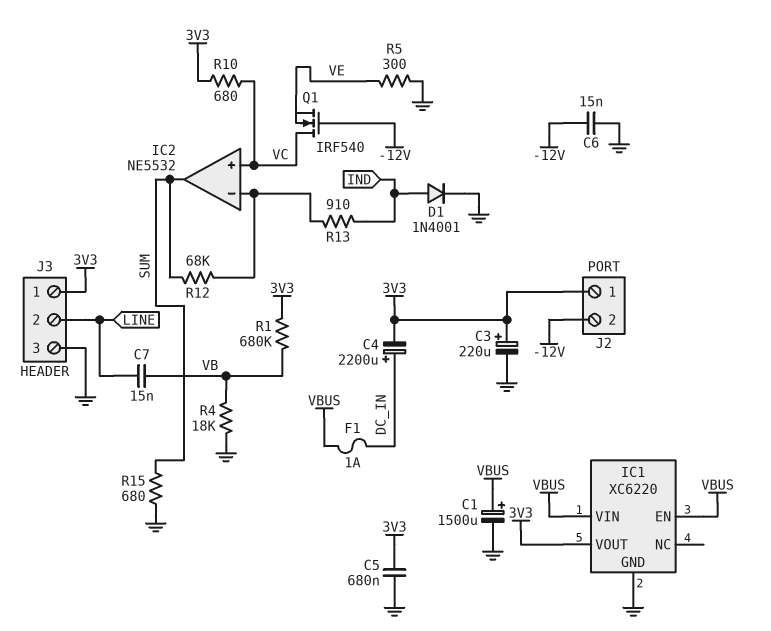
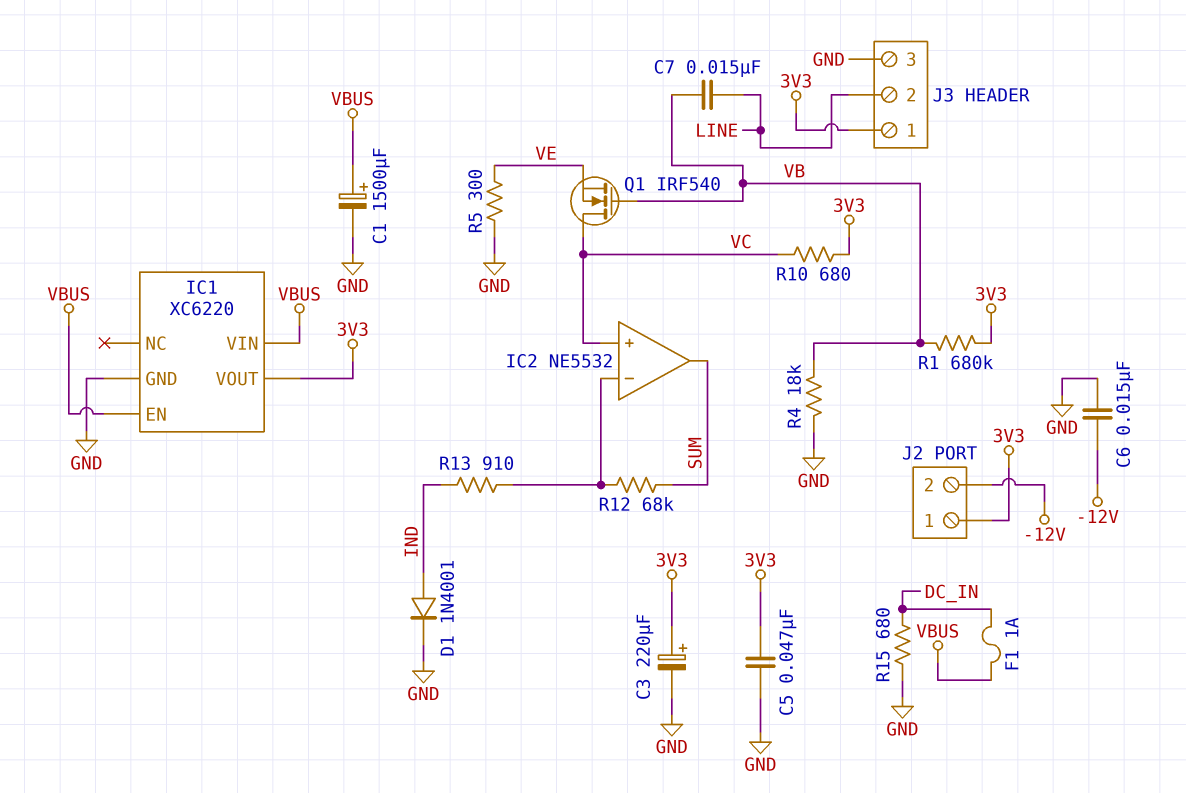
C4: 2200uF (plus DC_IN, minus 3V3) -> none
C5: 680nF (3V3, GND) -> 47nF (3V3, GND)
Q1: NMOS IRF540 (G -12V, D VC, S VE) -> NMOS IRF540 (G VB, D VC, S VE)
R15: 680 (GND, SUM) -> 680 (DC_IN, GND)

